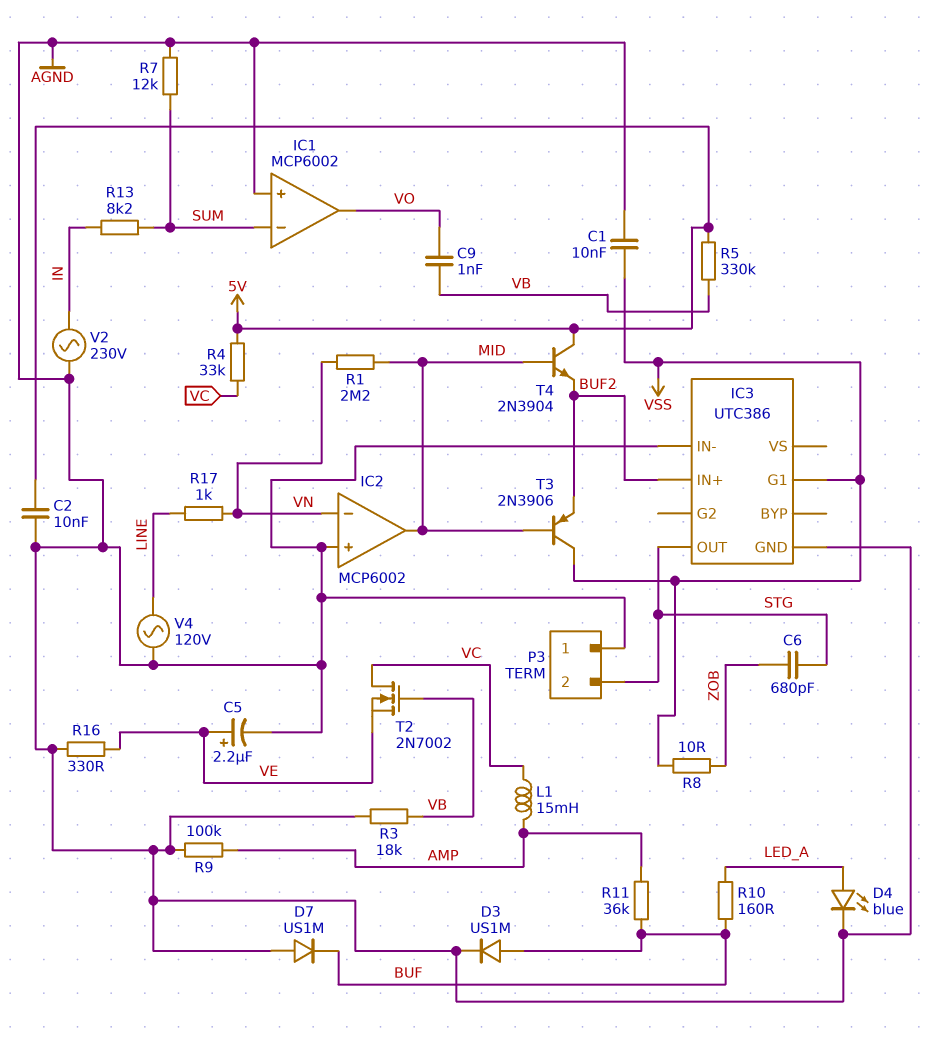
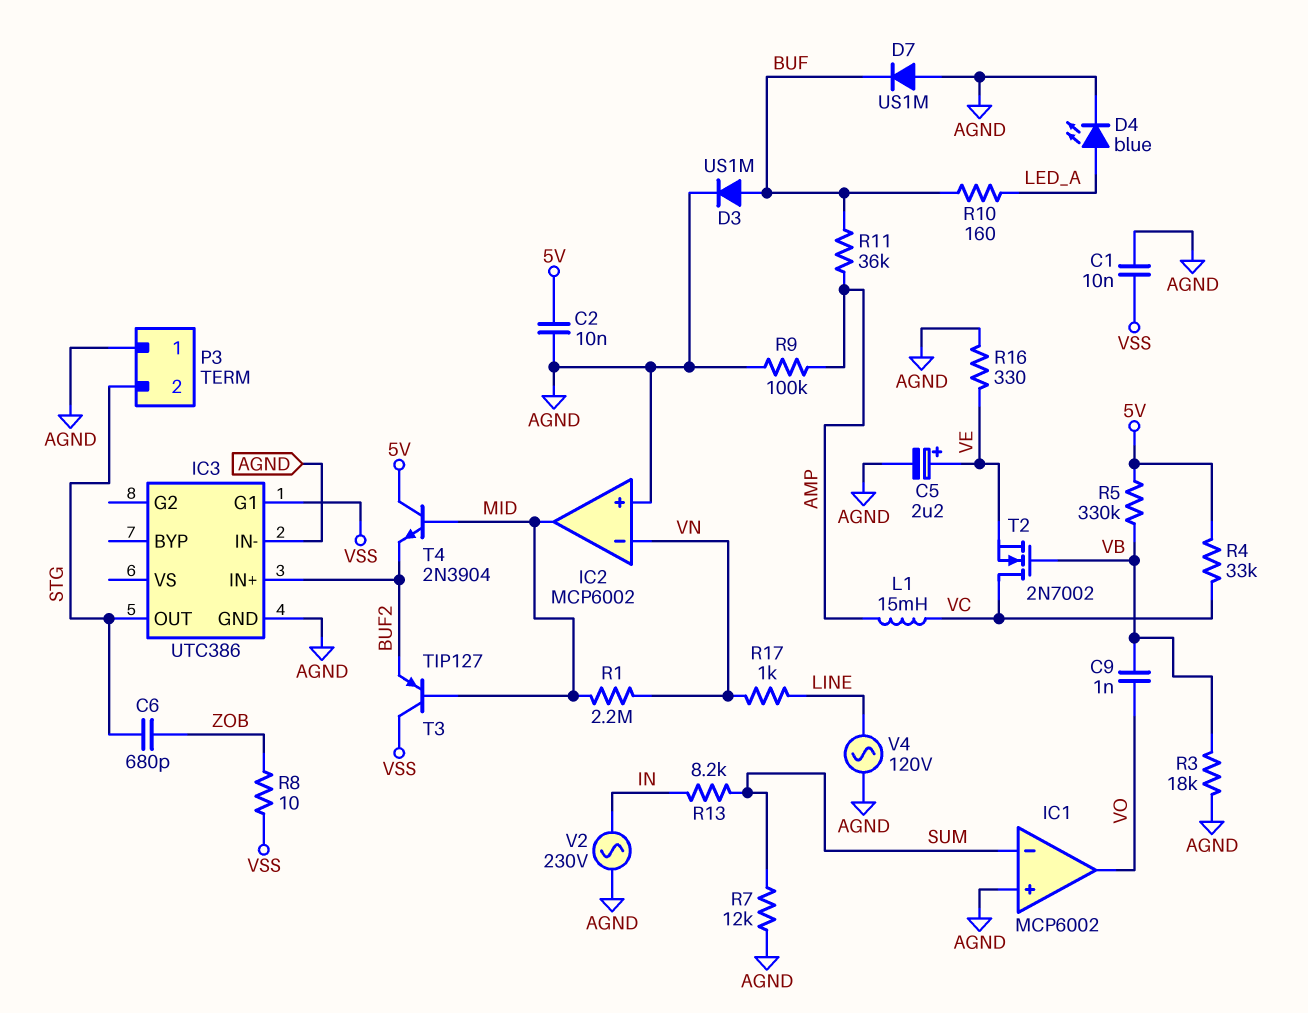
T3: PNP 2N3906 (B MID, C VSS, E BUF2) -> PNP TIP127 (B MID, C VSS, E BUF2)

